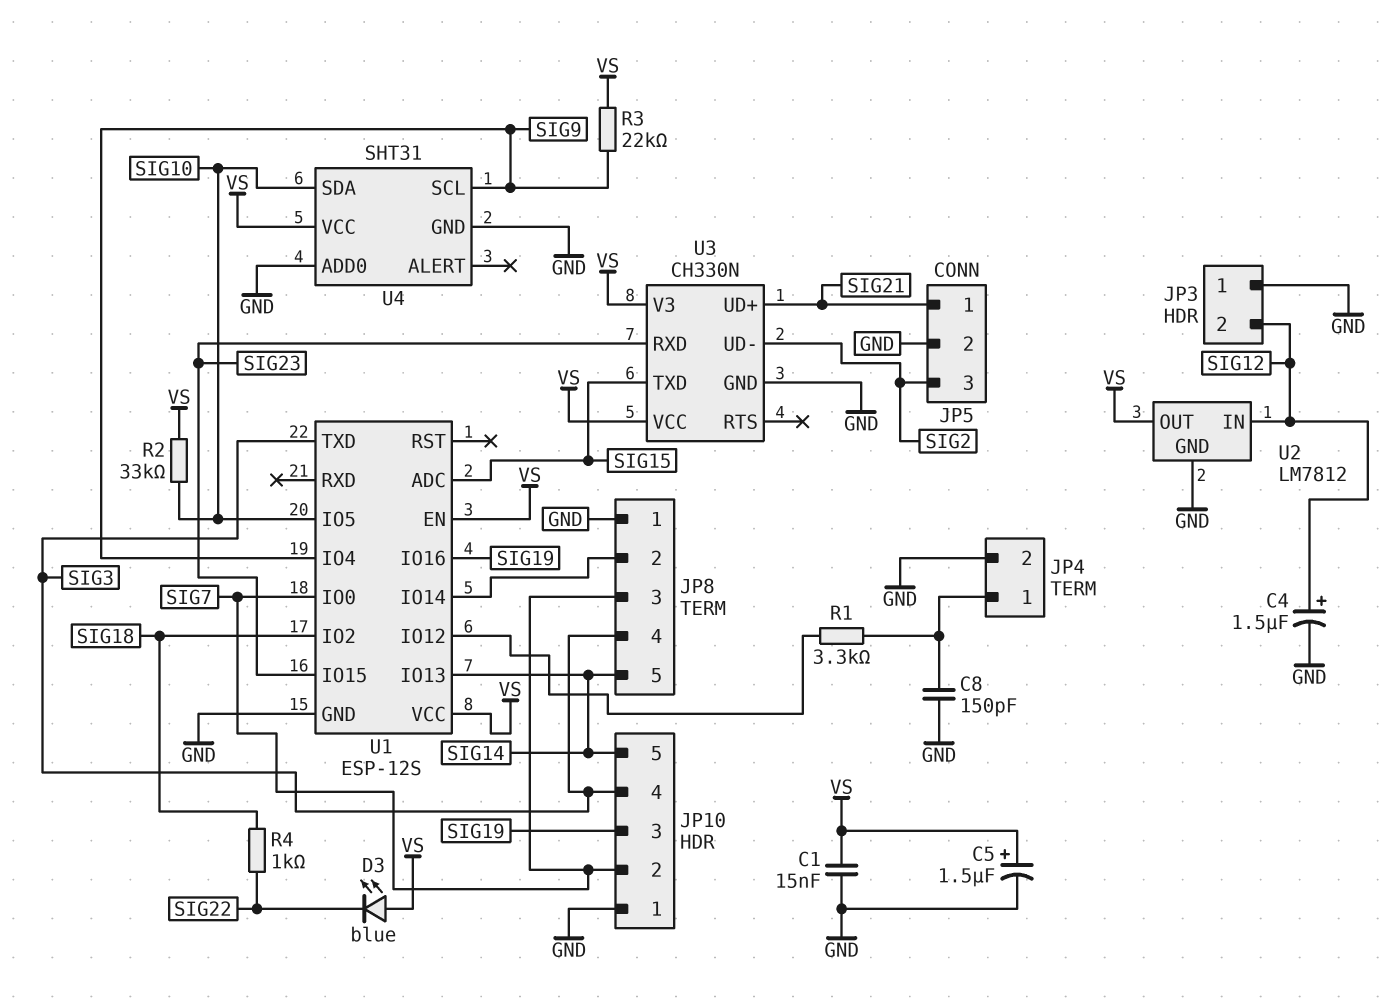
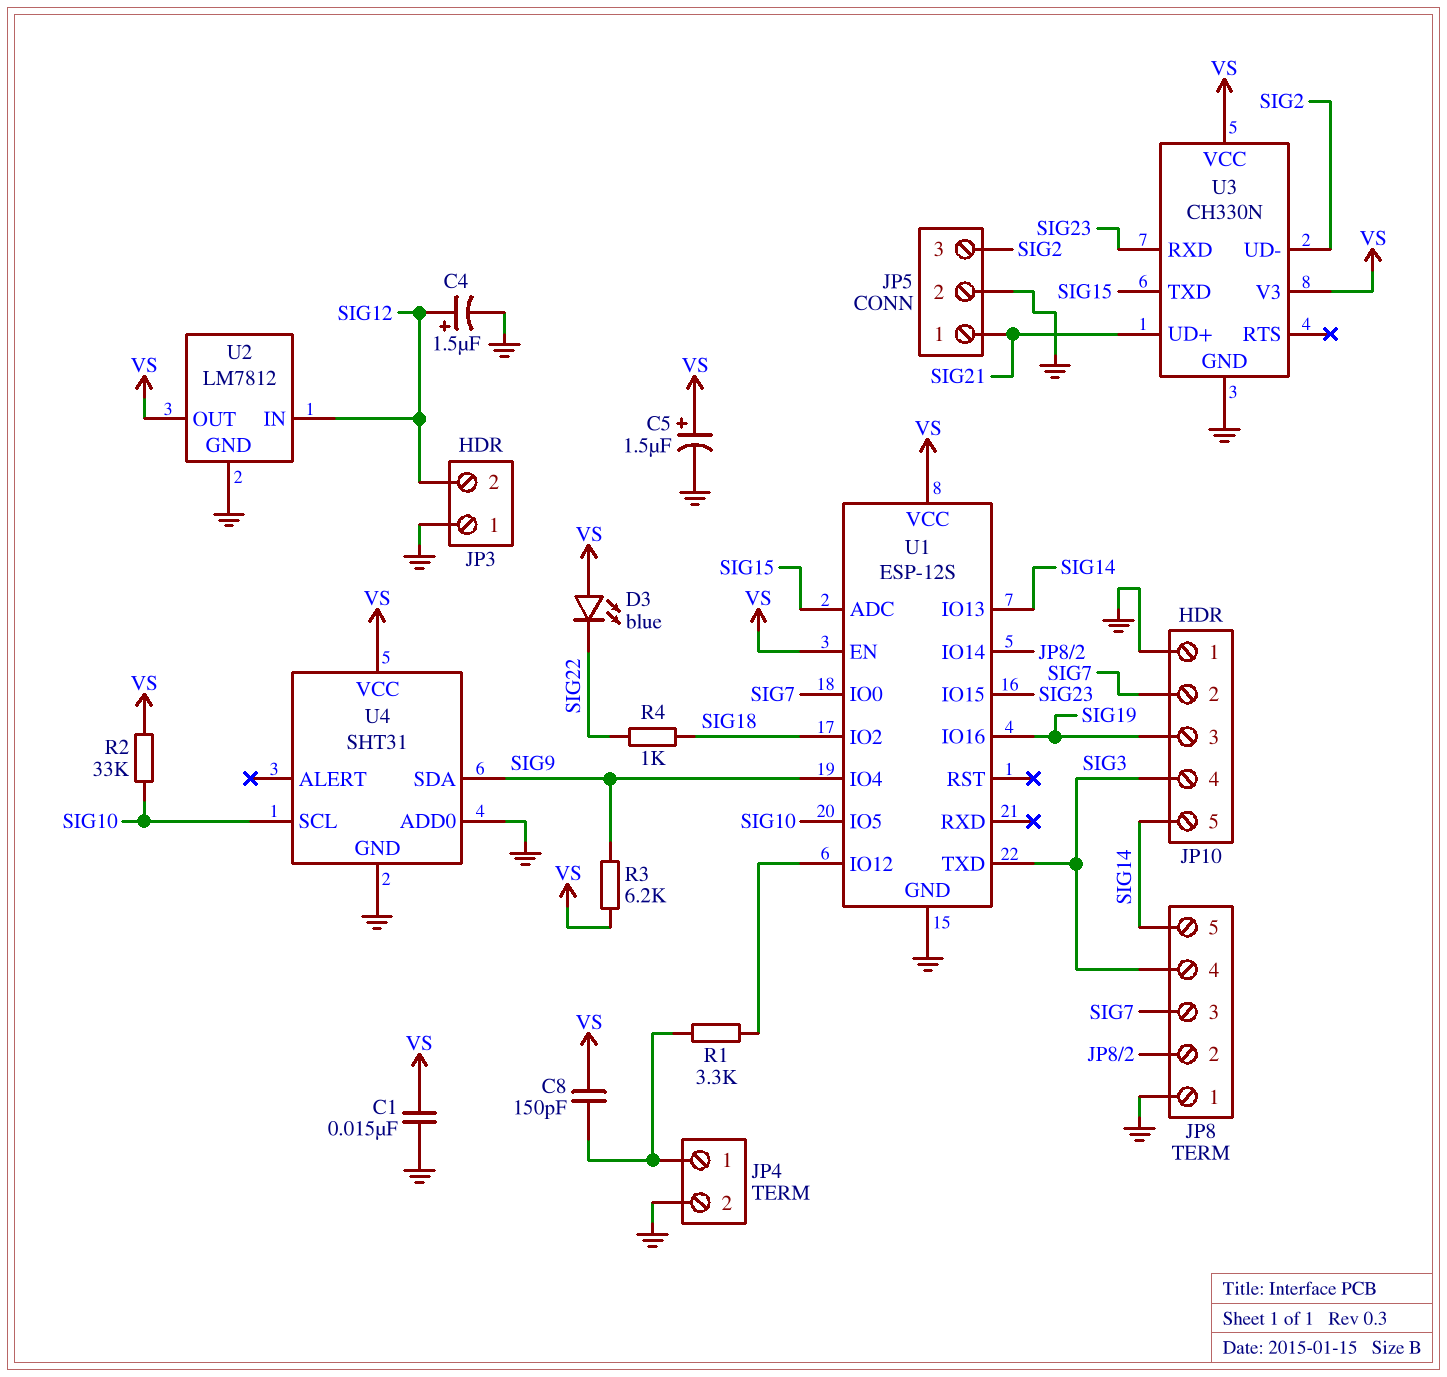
C8: 150pF (GND, JP4/1) -> 150pF (JP4/1, VS)
R3: 22k (SIG9, VS) -> 6.2k (SIG9, VS)
U4 pin SCL: SIG9 -> SIG10
U4 pin SDA: SIG10 -> SIG9

